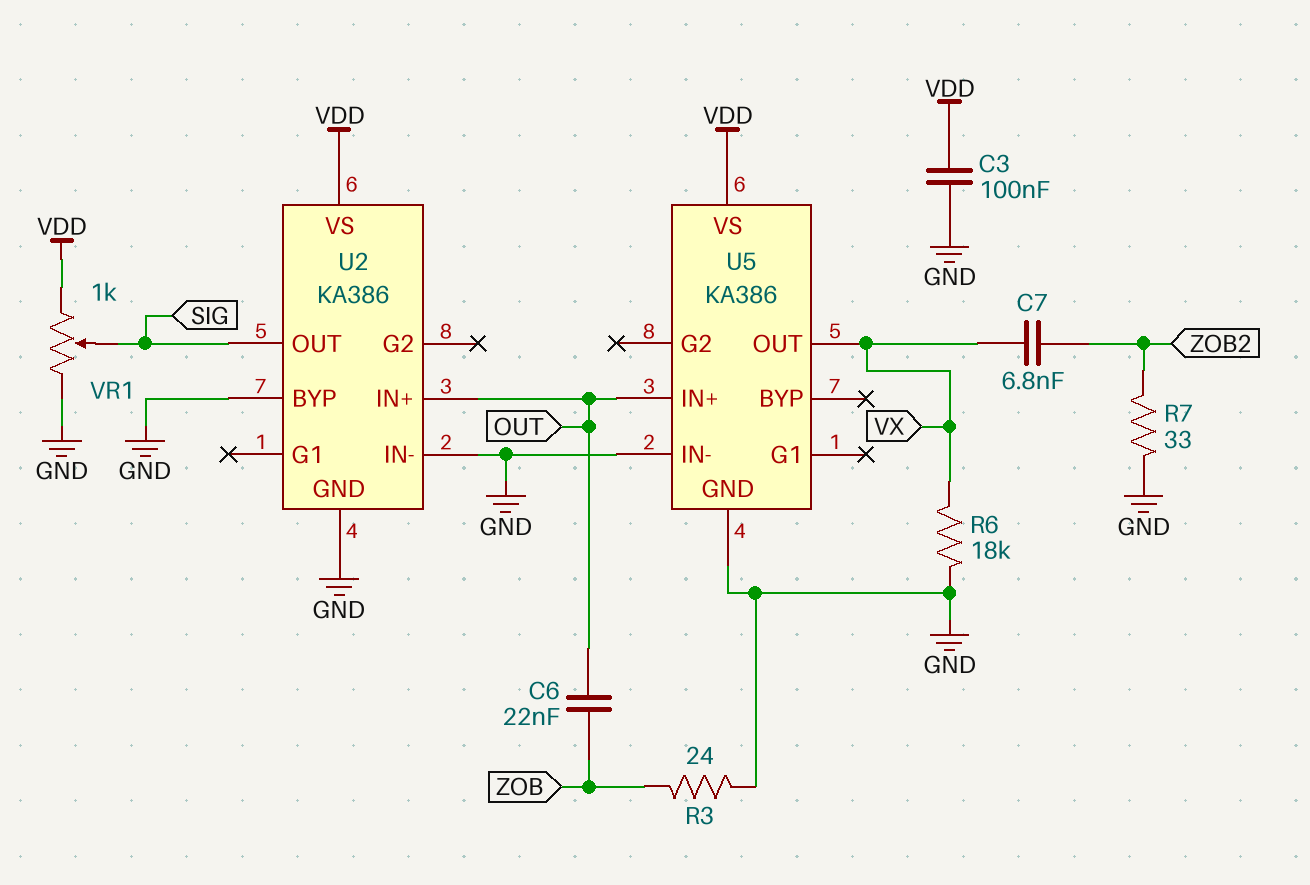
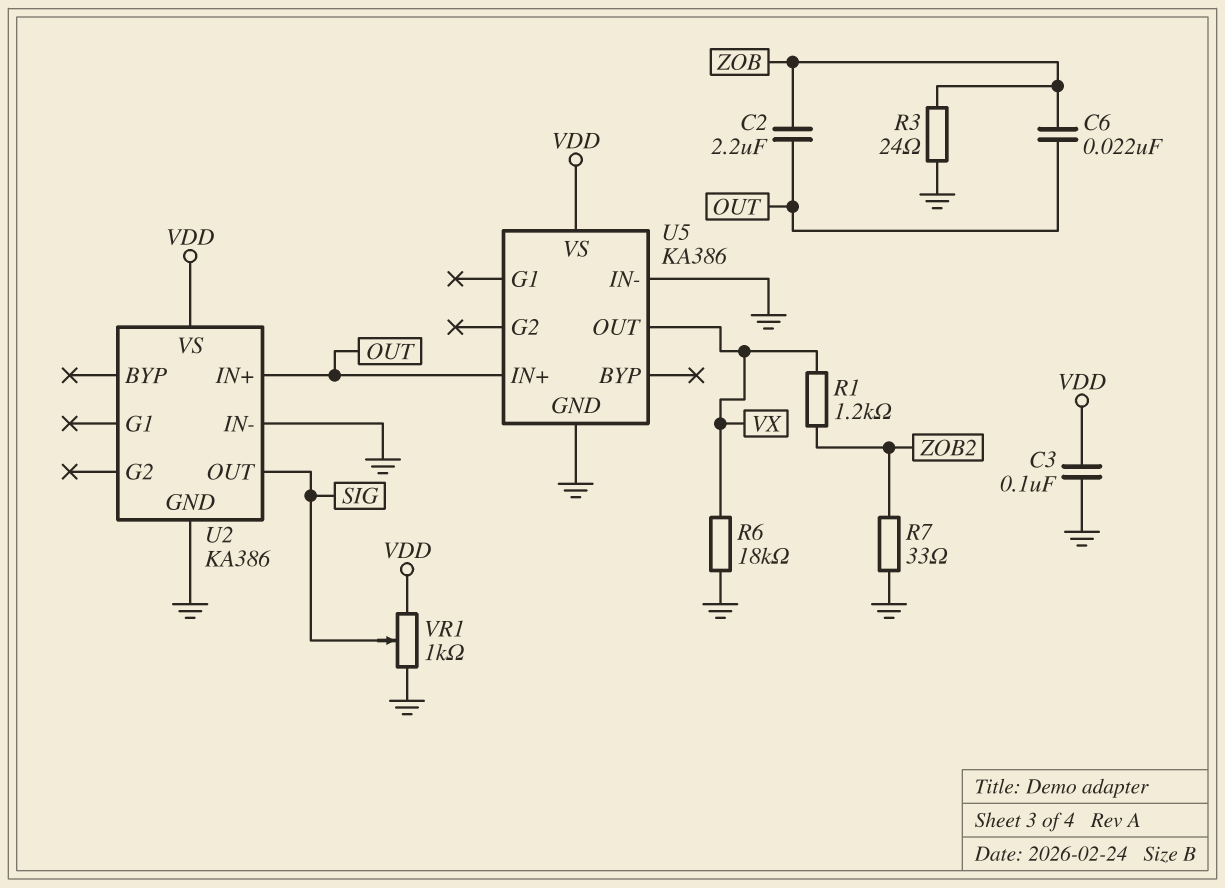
C2: none -> 2.2uF (OUT, ZOB)
C7: 6.8nF (VX, ZOB2) -> none
R1: none -> 1.2k (VX, ZOB2)
U2 pin BYP: GND -> none

